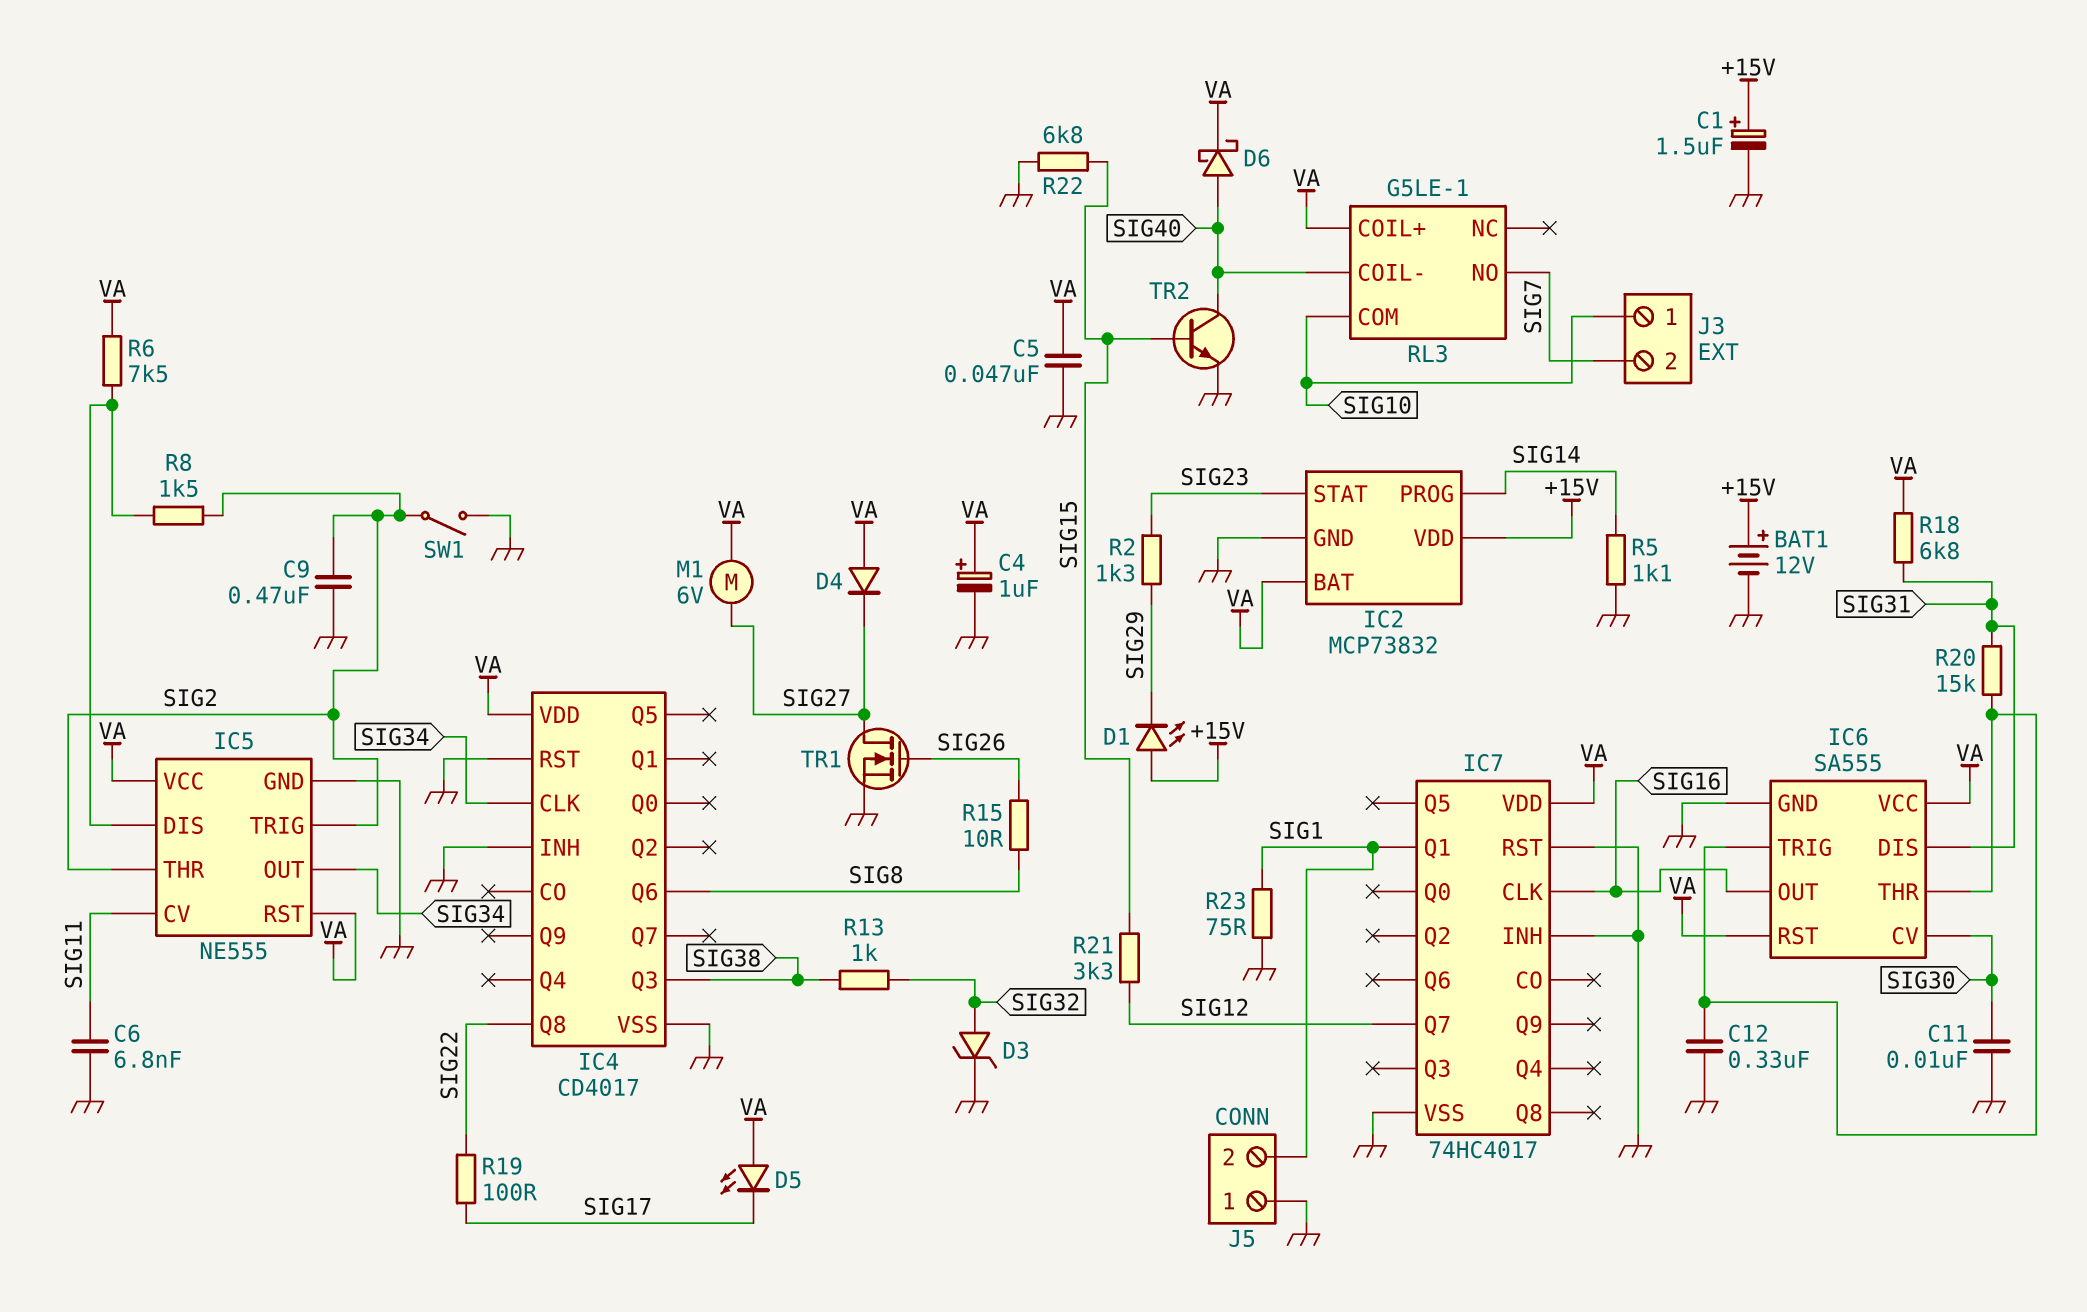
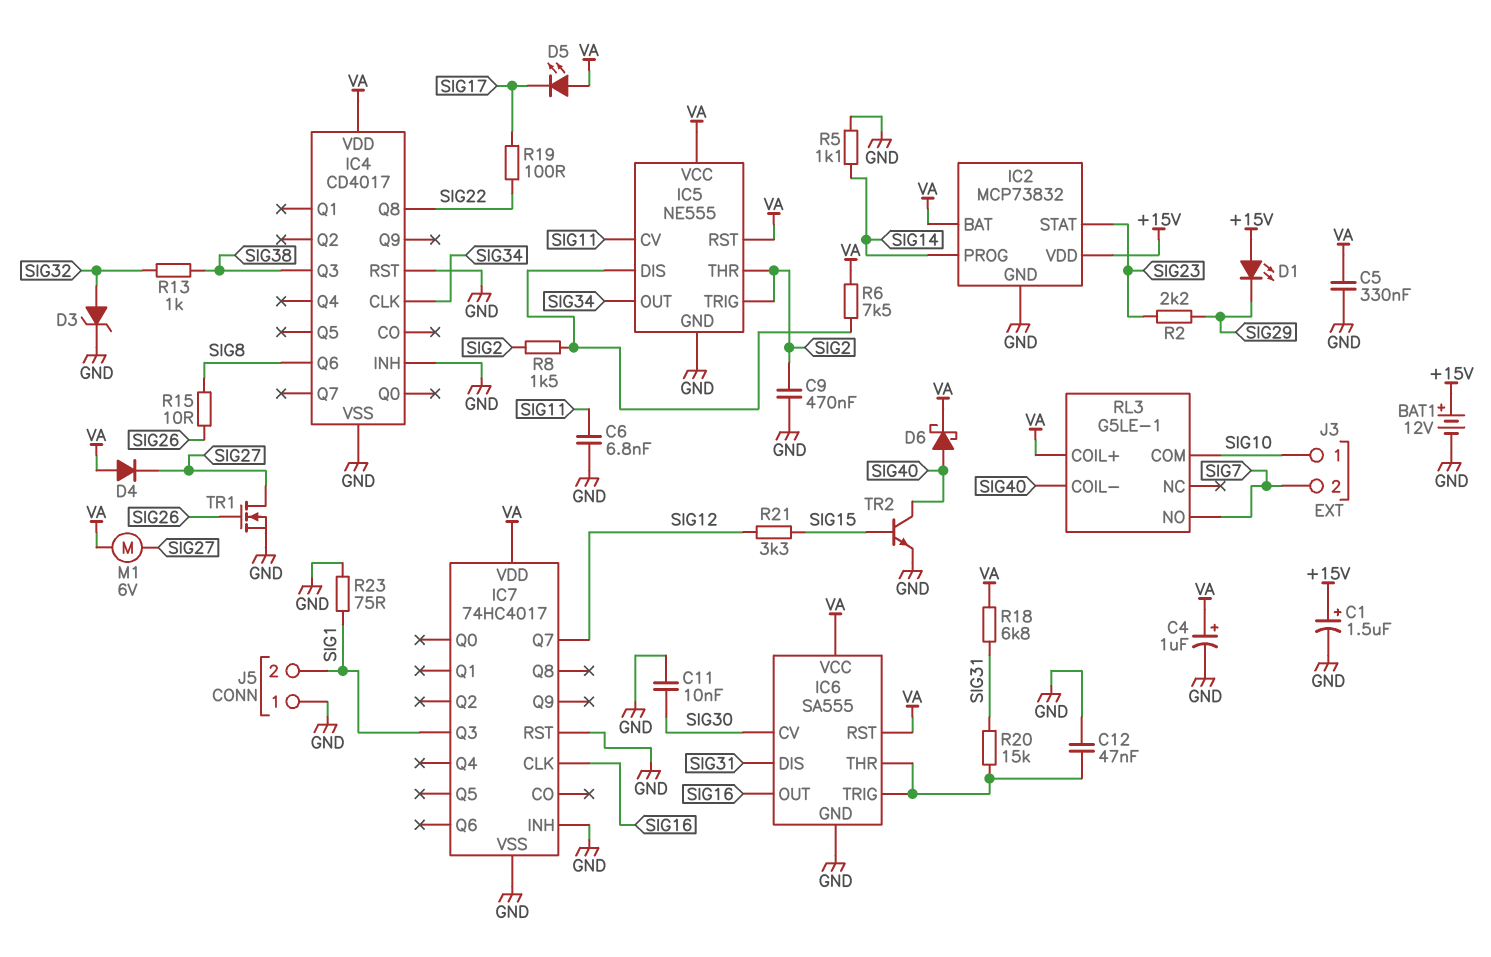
C5: 47nF (GND, VA) -> 330nF (GND, VA)
C12: 330nF (GND, IC6/THR) -> 47nF (GND, IC6/THR)
IC7 pin Q1: SIG1 -> none
IC7 pin Q3: none -> SIG1
R2: 1.3k (SIG23, SIG29) -> 2.2k (SIG23, SIG29)
R22: 6.8k (GND, SIG15) -> none
SW1: switch (GND, SIG2) -> none

